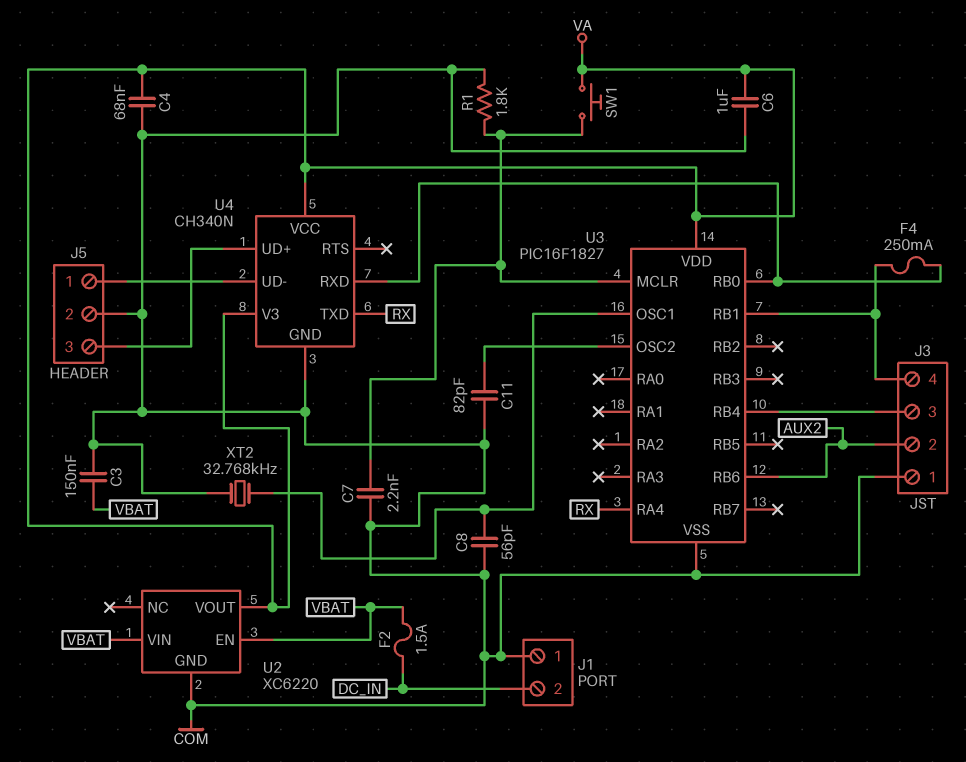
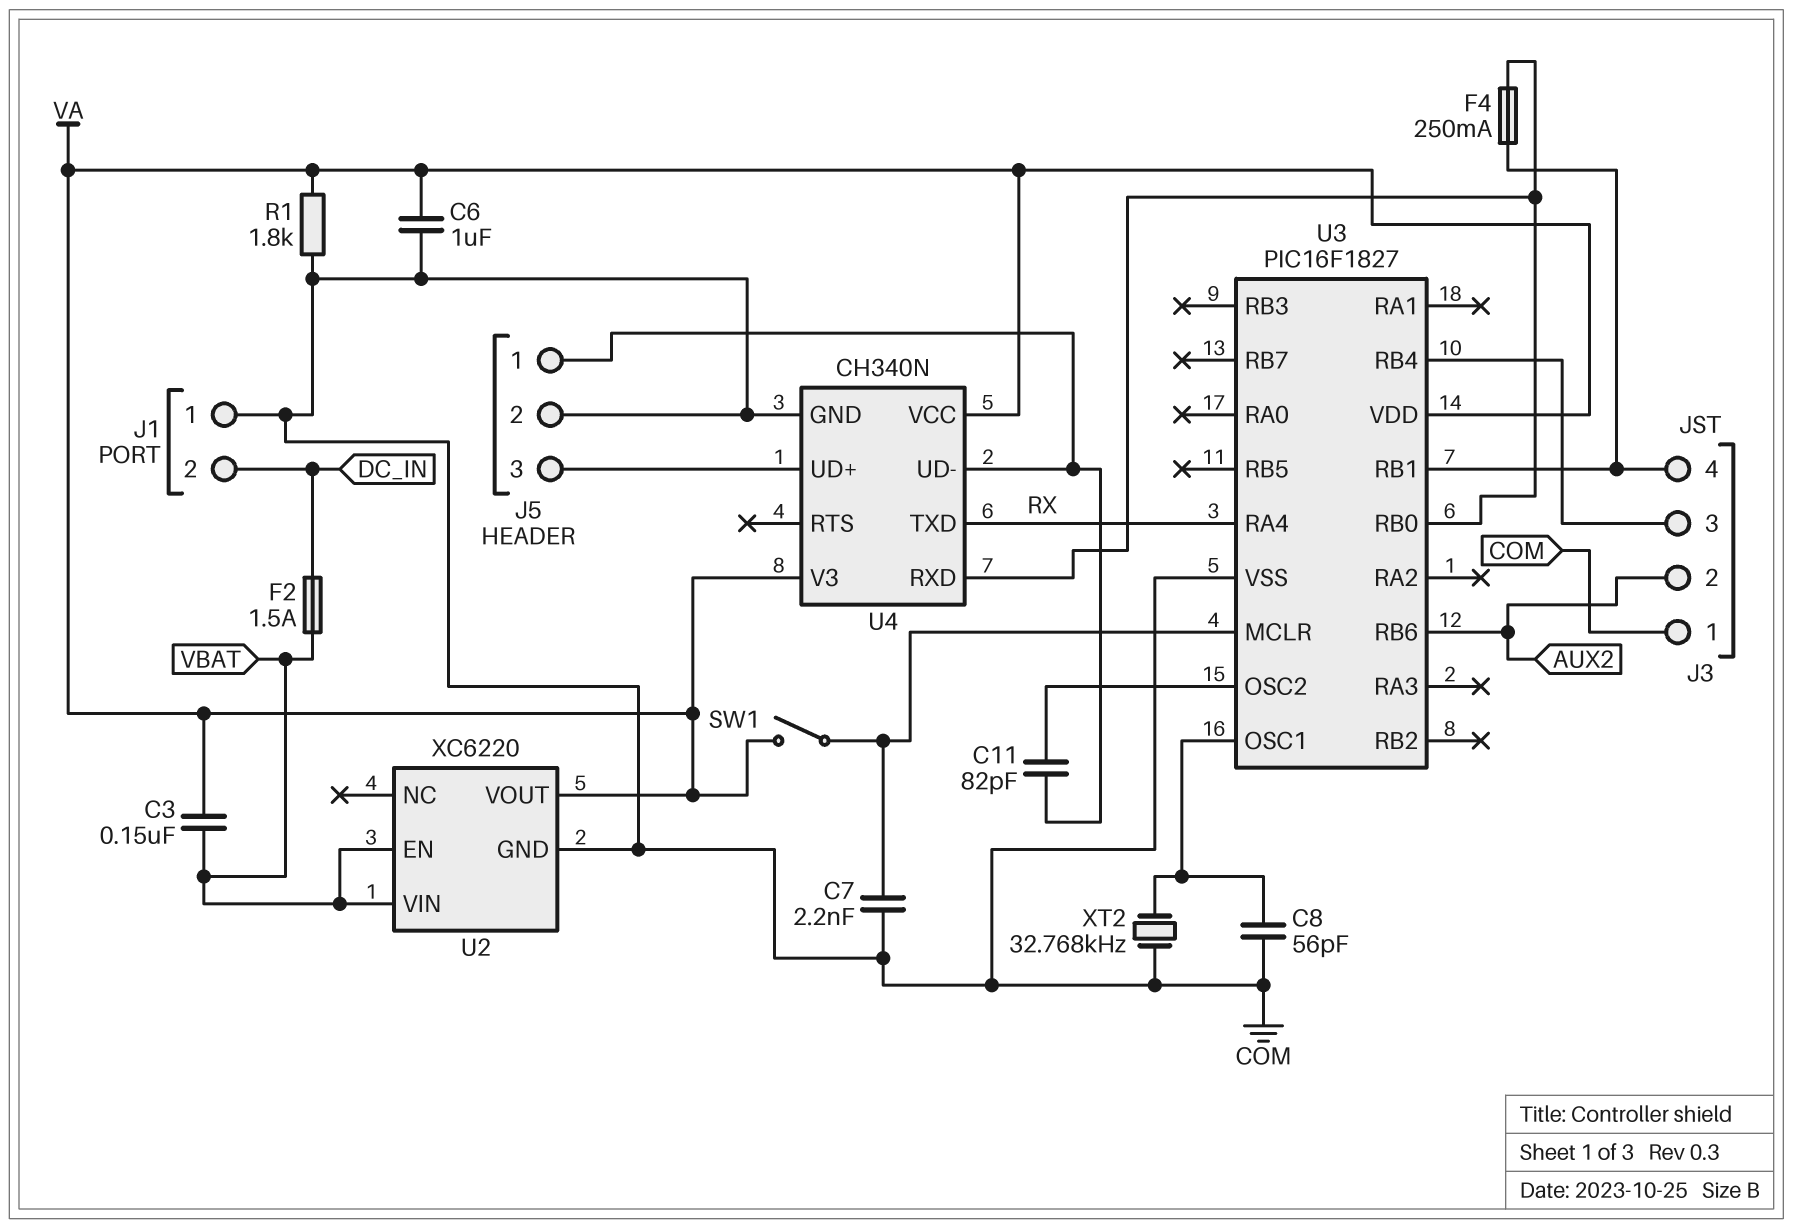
C3: 150nF (COM, VBAT) -> 150nF (VA, VBAT)
C4: 68nF (COM, VA) -> none
C11: 82pF (COM, U3/OSC2) -> 82pF (J5/1, U3/OSC2)
R1: 1.8k (COM, U3/MCLR) -> 1.8k (COM, VA)
SW1: button (U3/MCLR, VA) -> switch (U3/MCLR, VA)

